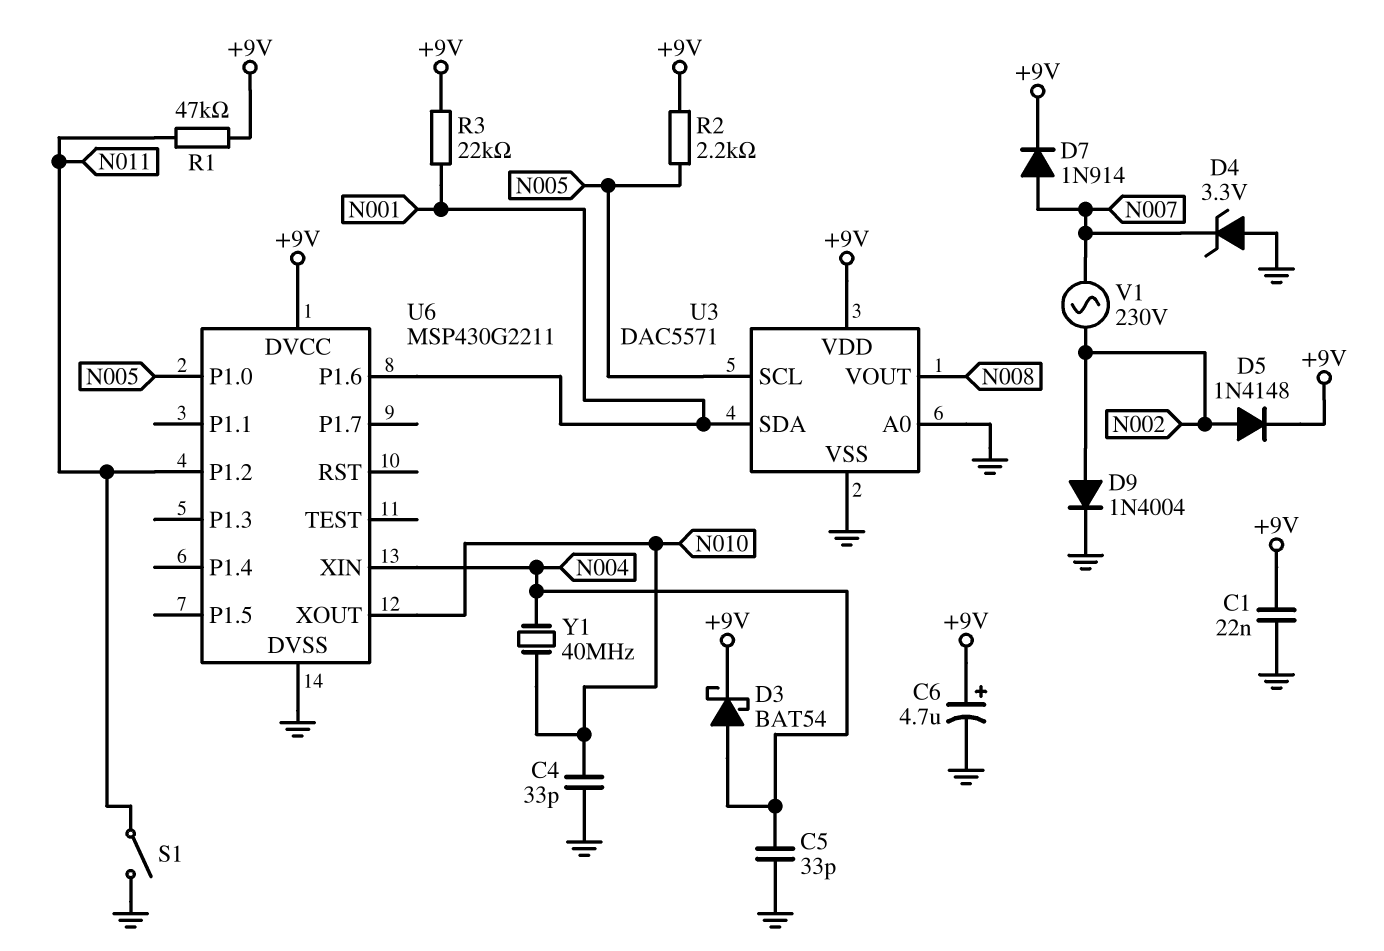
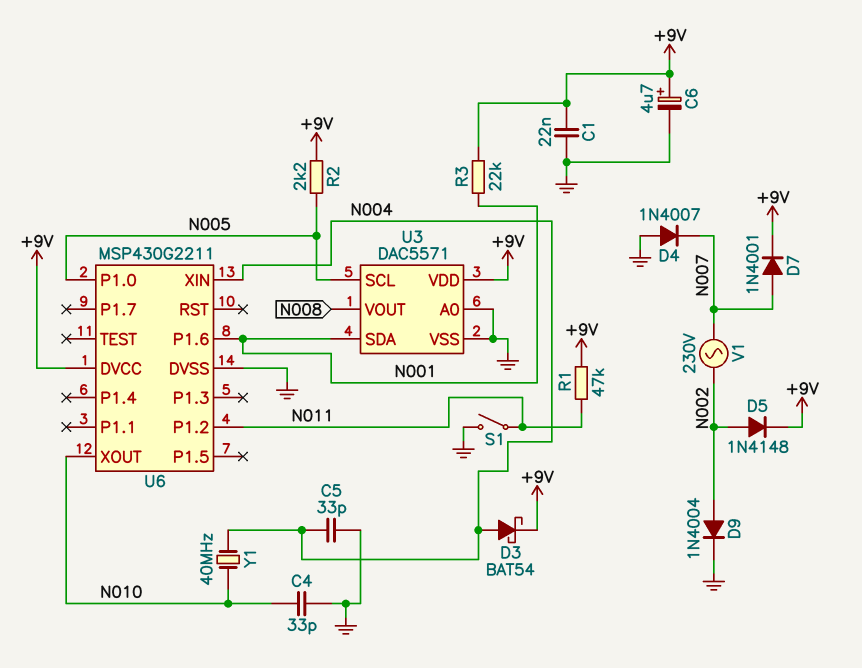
D4: zener 3.3V (A GND, K N007) -> diode 1N4007 (A GND, K N007)
D7: diode 1N914 (A N007, K +9V) -> diode 1N4001 (A N007, K +9V)

